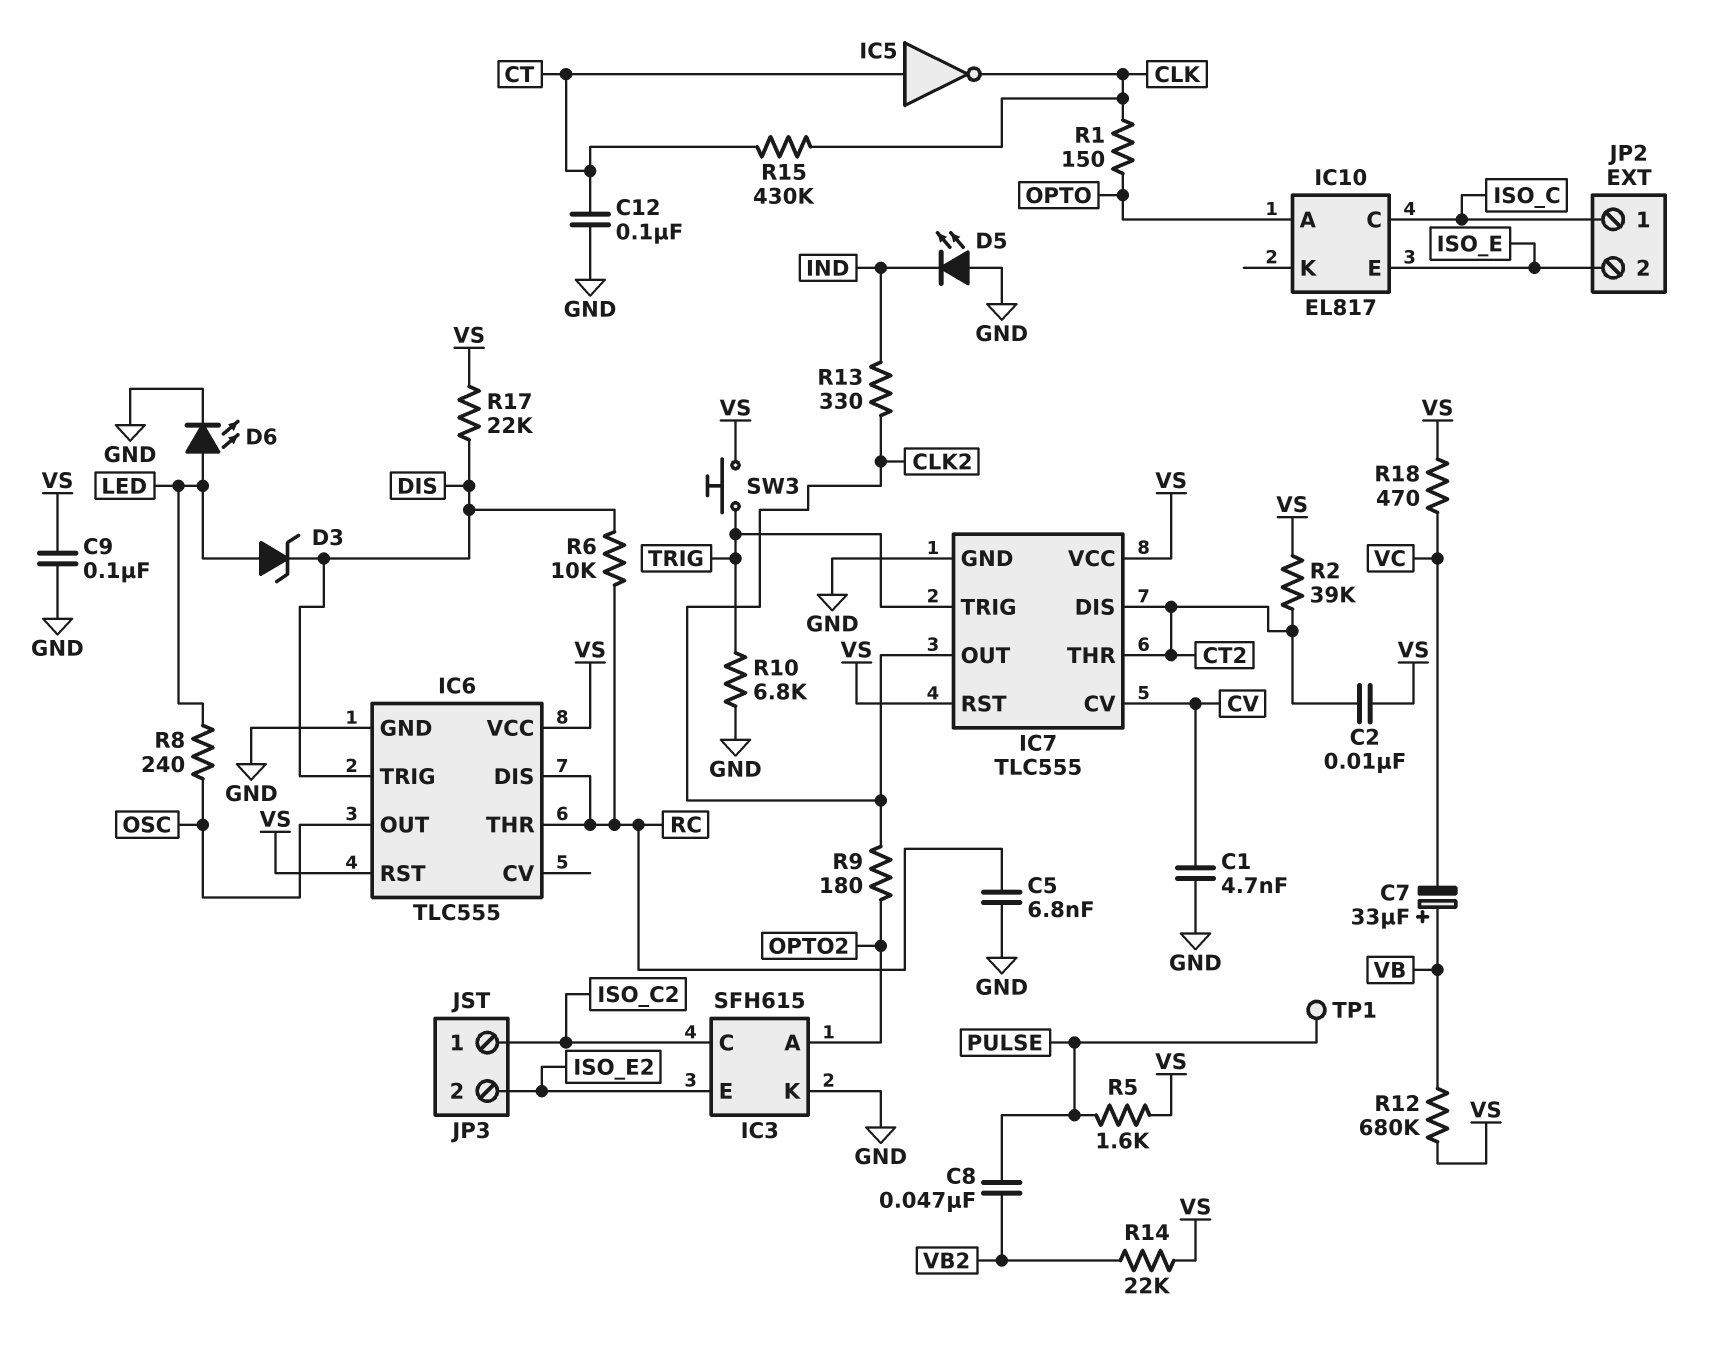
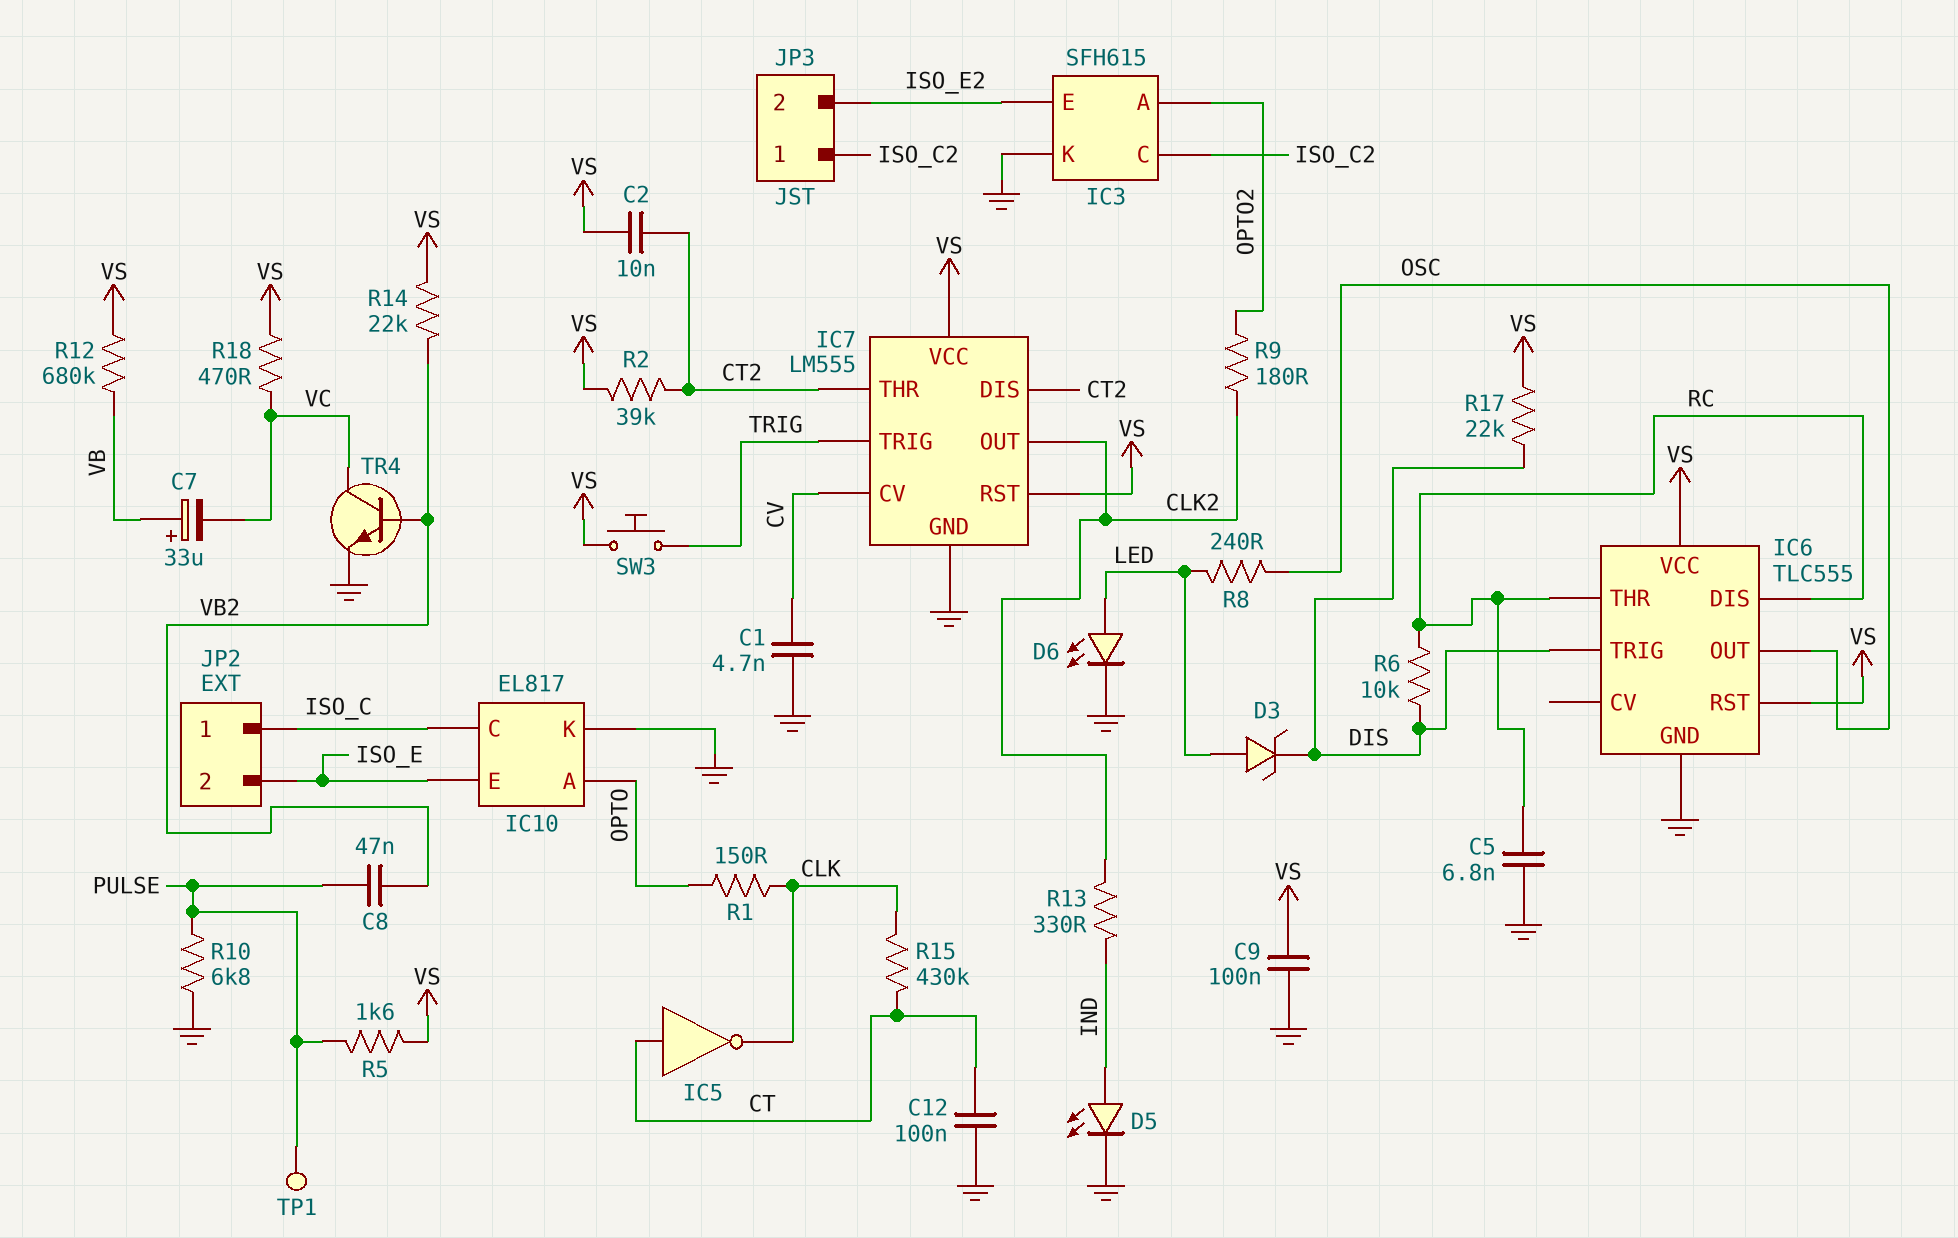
D5: LED (A GND, K IND) -> LED (A IND, K GND)
IC7: TLC555 -> LM555
IC10 pin K: none -> GND
R10: 6.8k (GND, TRIG) -> 6.8k (GND, PULSE)
TR4: none -> NPN (B VB2, C VC, E GND)

